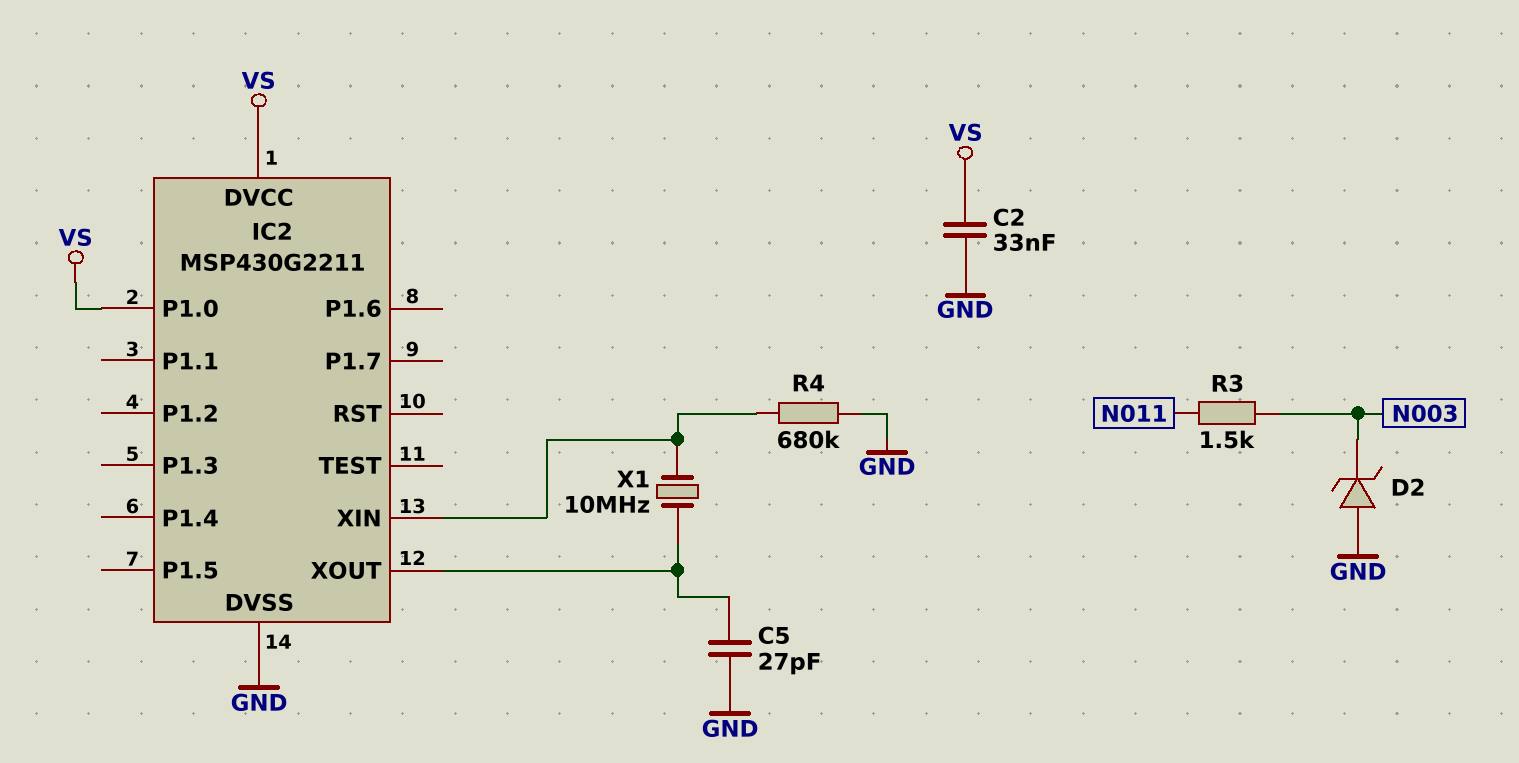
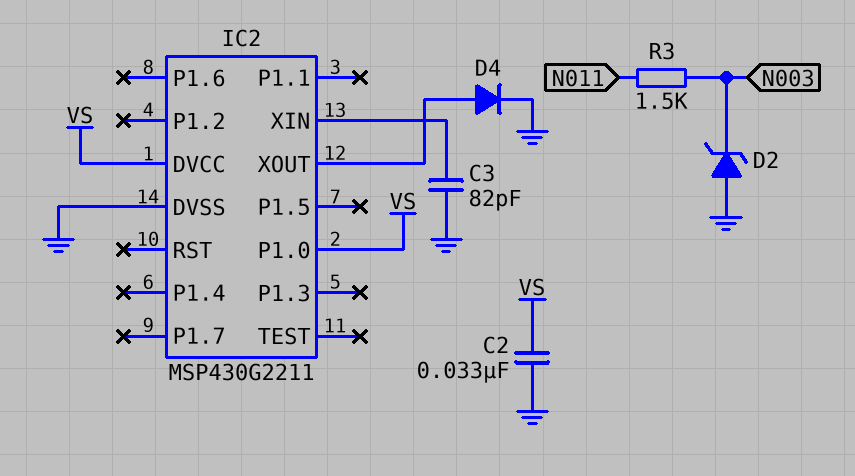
C3: none -> 82pF (GND, IC2/XIN)
C5: 27pF (GND, IC2/XOUT) -> none
D4: none -> diode (A IC2/XOUT, K GND)
R4: 680k (GND, IC2/XIN) -> none
X1: 10MHz (IC2/XIN, IC2/XOUT) -> none

